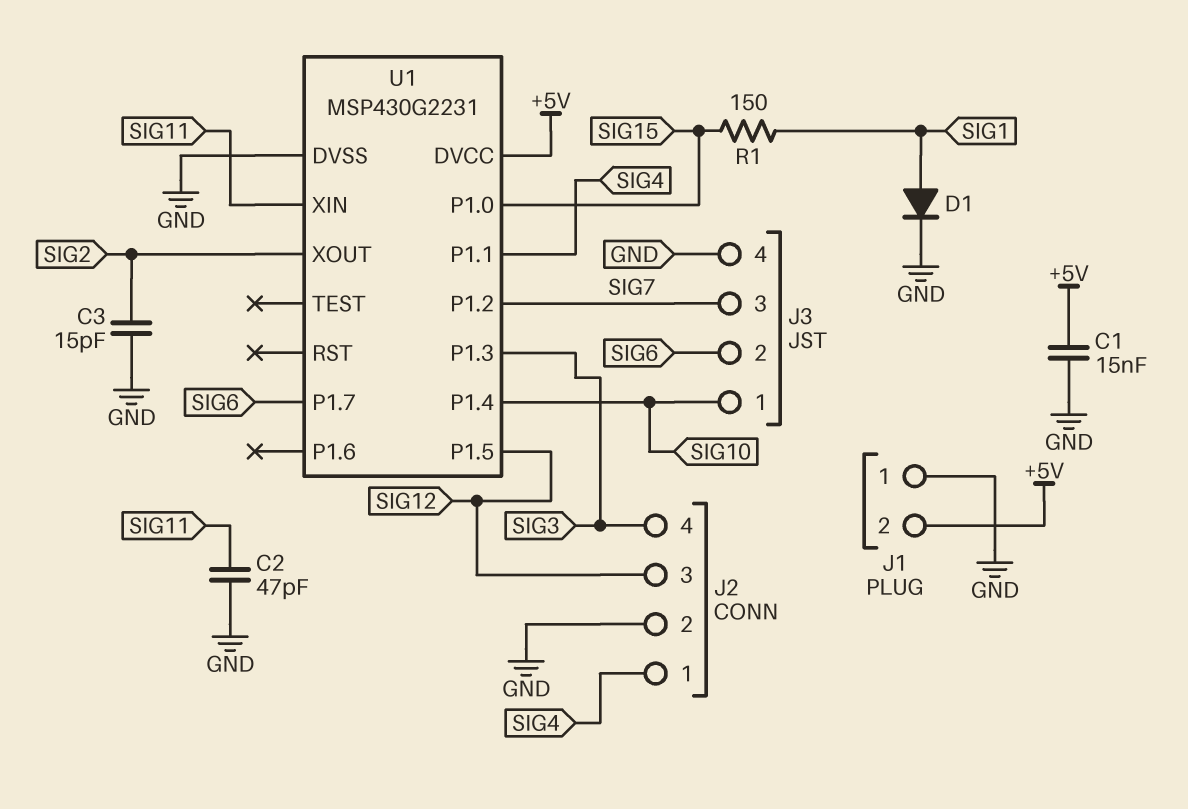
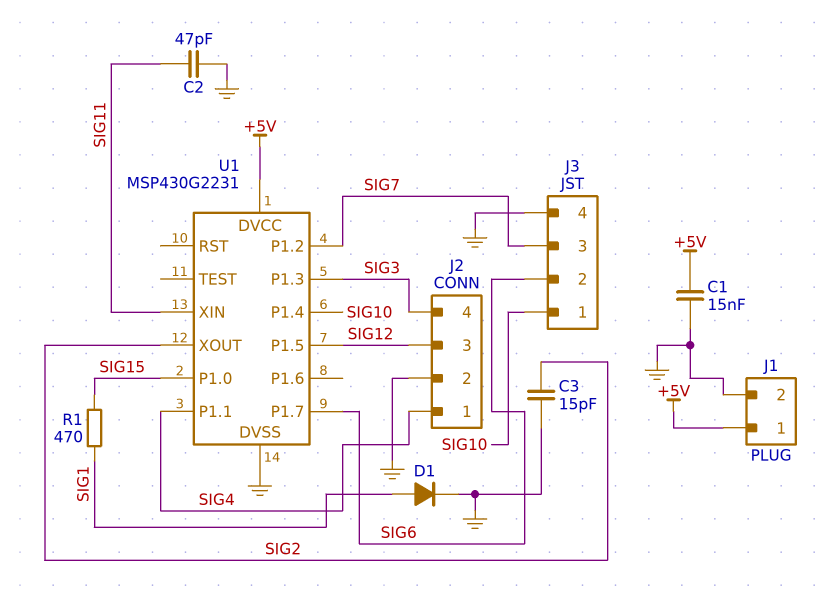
J1 pin 1: GND -> +5V
J1 pin 2: +5V -> GND
R1: 150 (SIG1, SIG15) -> 470 (SIG1, SIG15)

